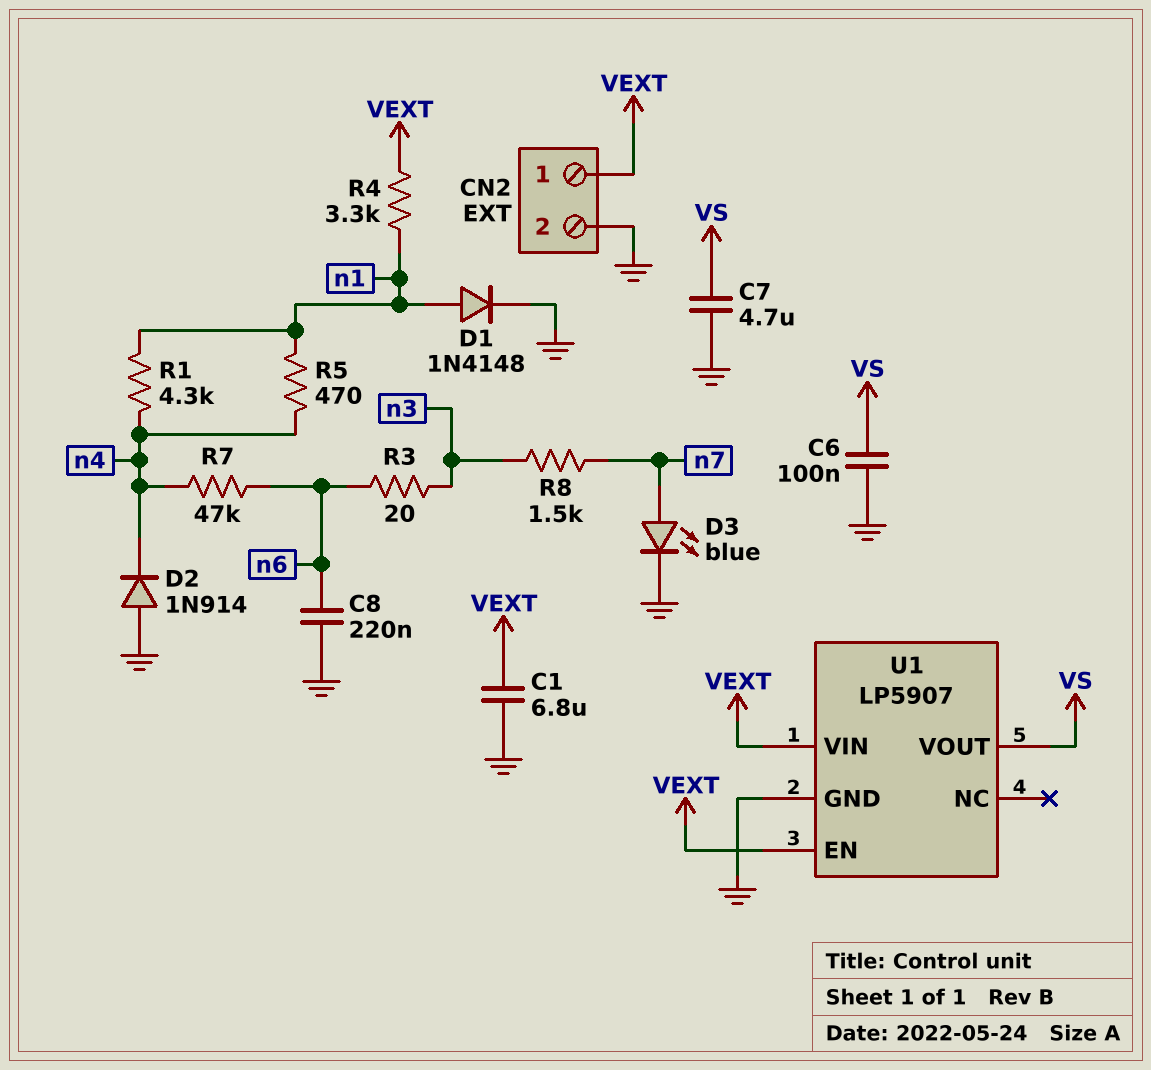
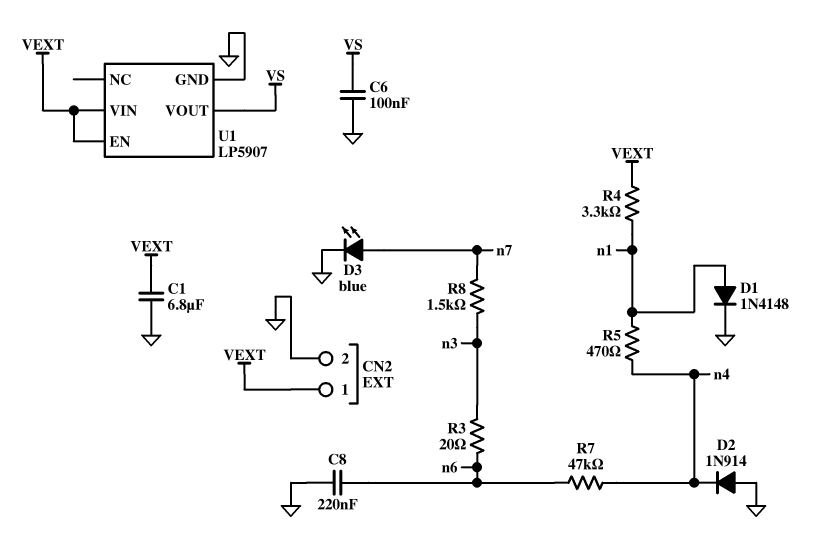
C7: 4.7uF (GND, VS) -> none
R1: 4.3k (n1, n4) -> none

